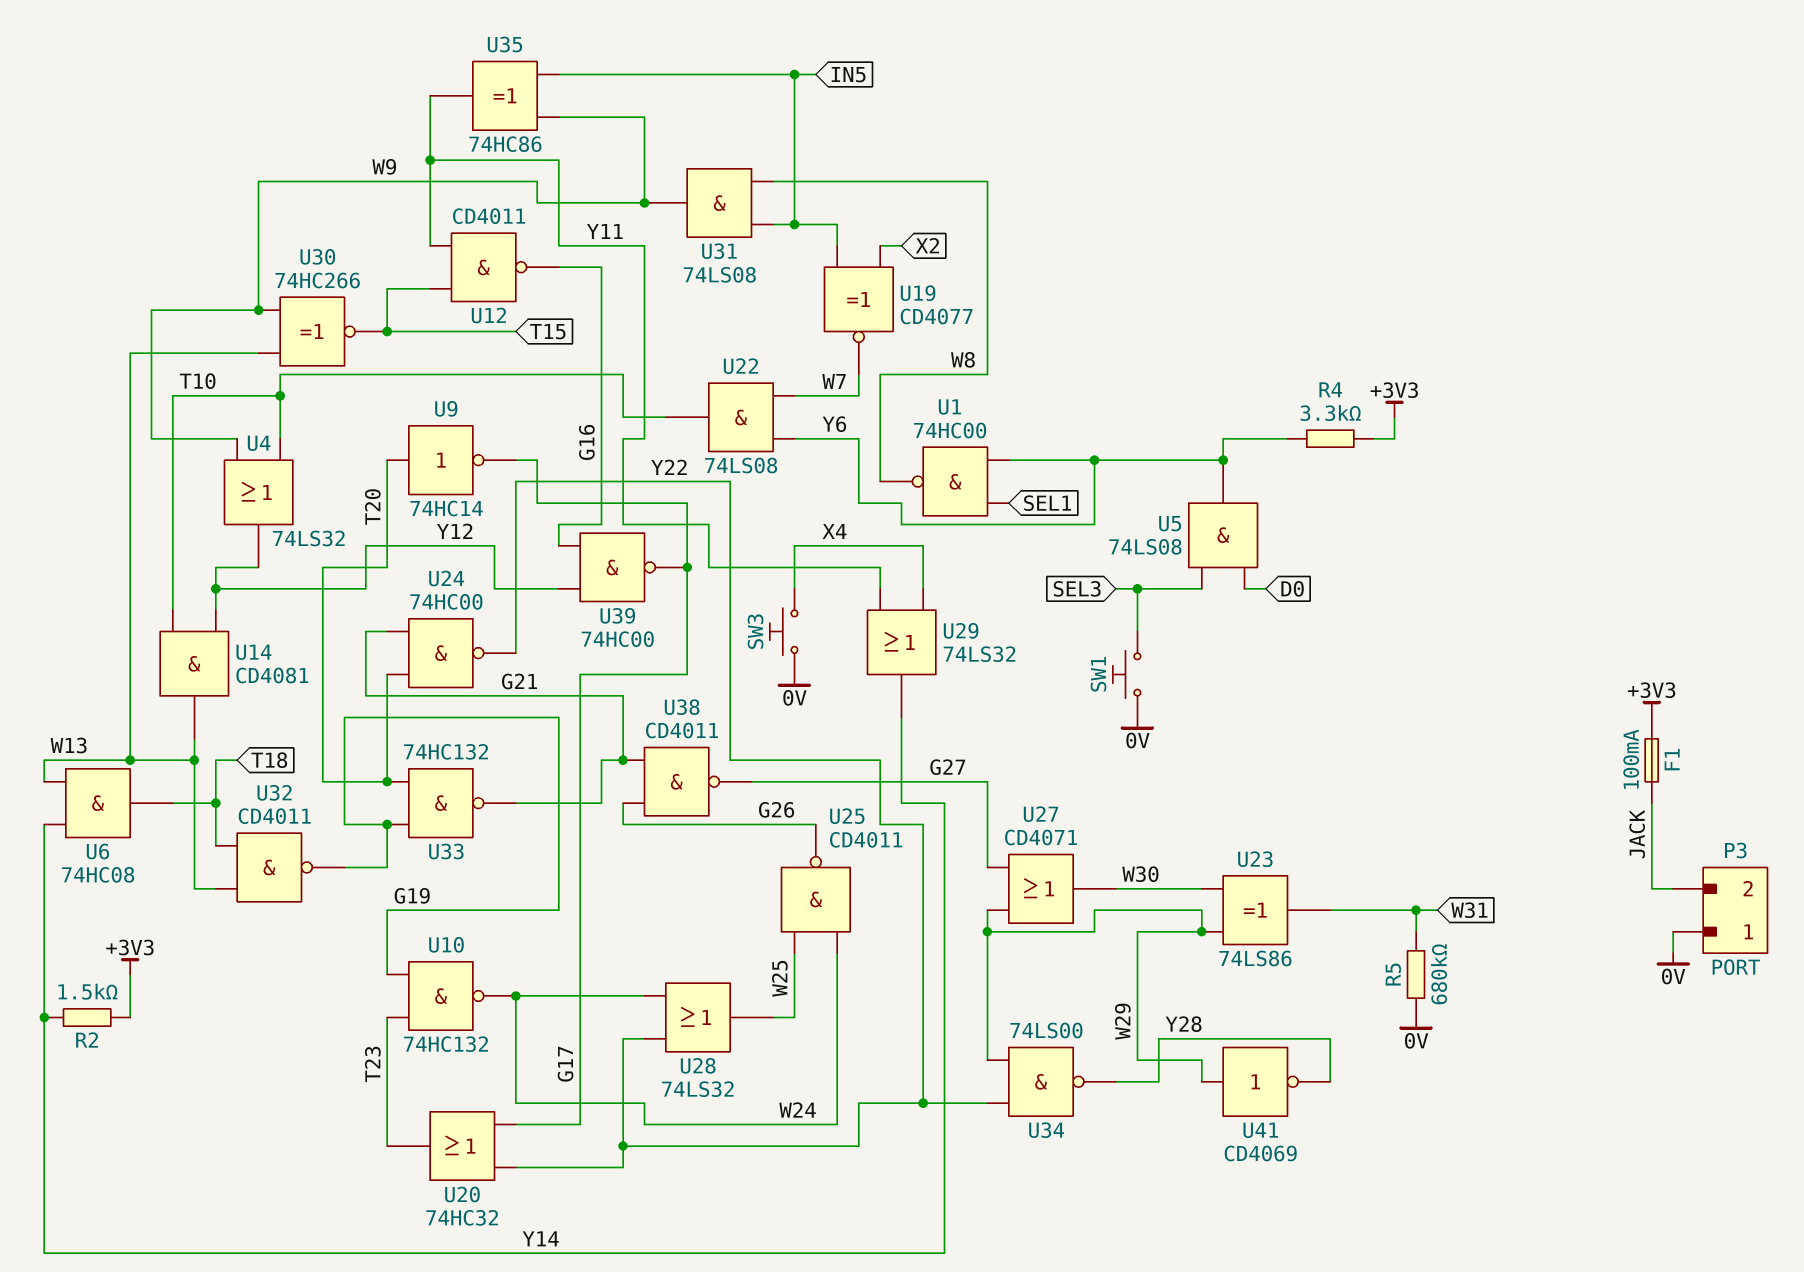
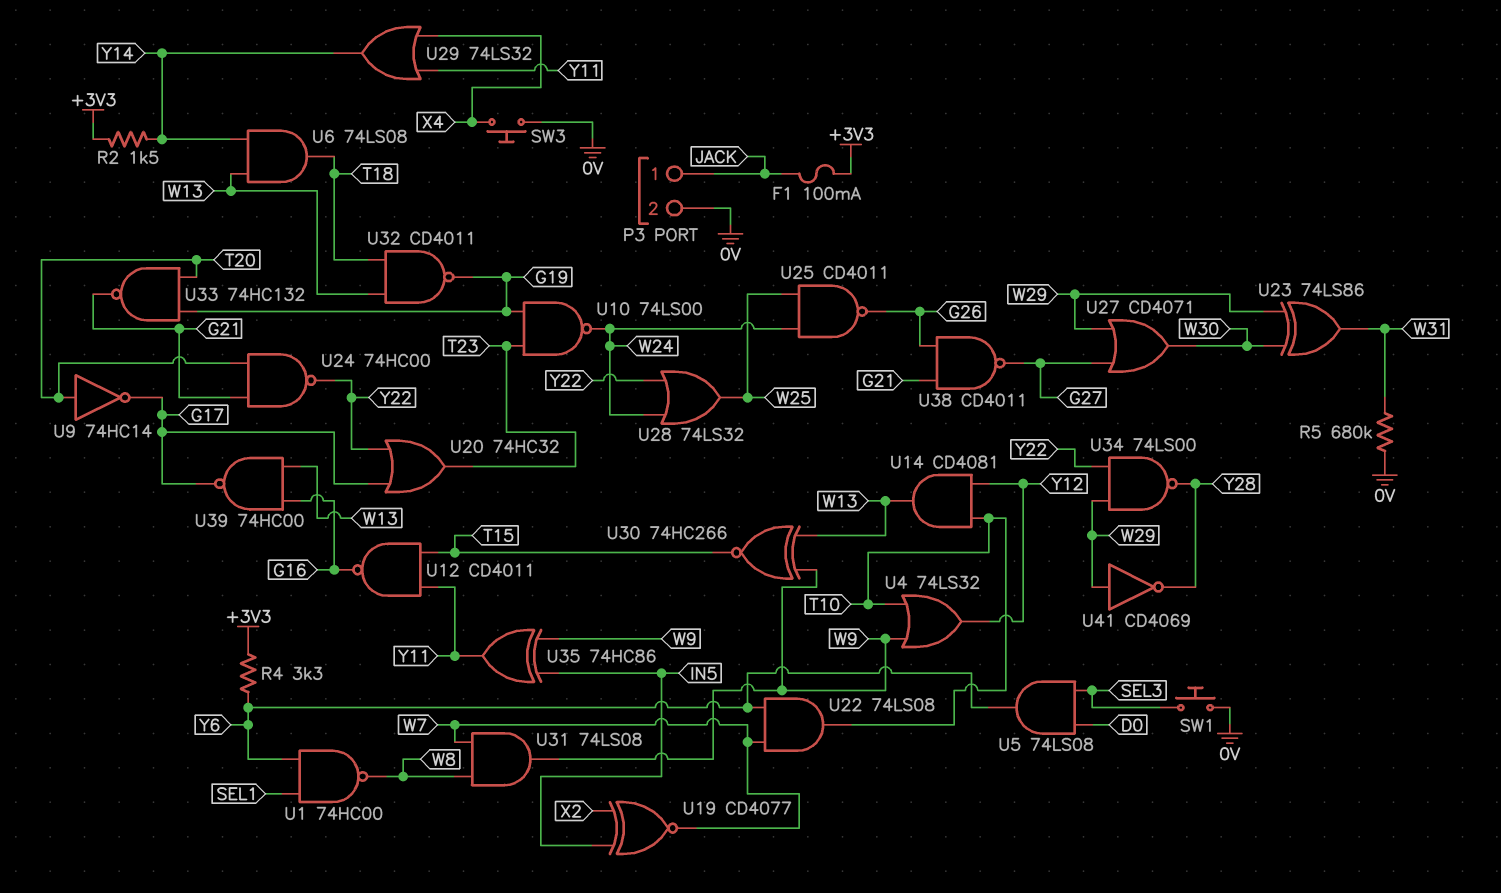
P3 pin 1: 0V -> JACK
P3 pin 2: JACK -> 0V
U6: AND 74HC08 (in W13, in Y14, out T18) -> AND 74LS08 (in W13, in Y14, out T18)
U10: NAND 74HC132 (in G19, in T23, out W24) -> NAND 74LS00 (in G19, in T23, out W24)
U31: AND 74LS08 (in IN5, in W8, out W9) -> AND 74LS08 (in W7, in W8, out W9)
U39: NAND 74HC00 (in G16, in Y12, out G17) -> NAND 74HC00 (in G16, in W13, out G17)

